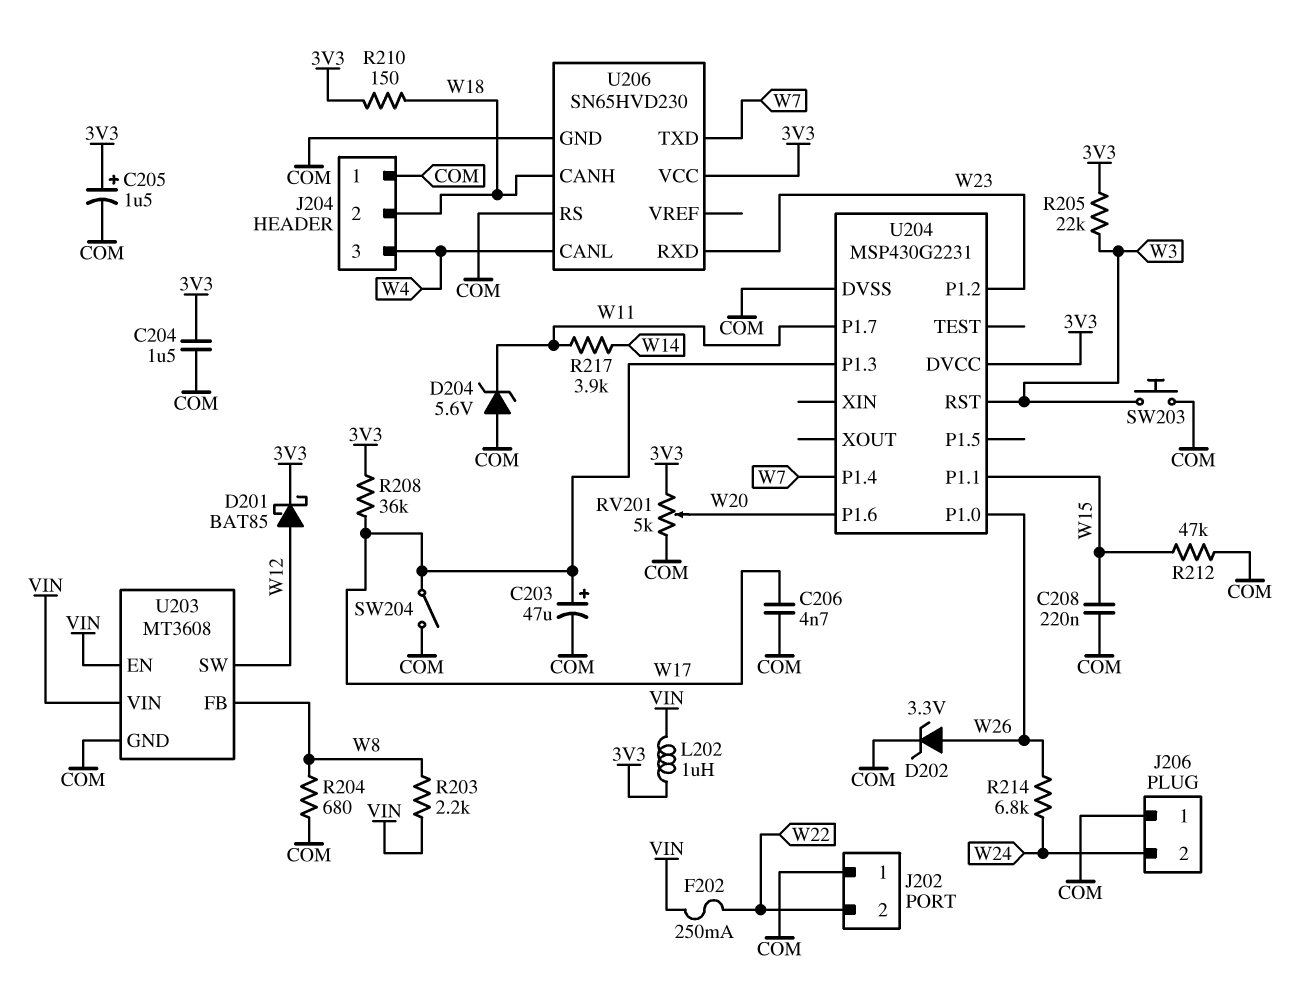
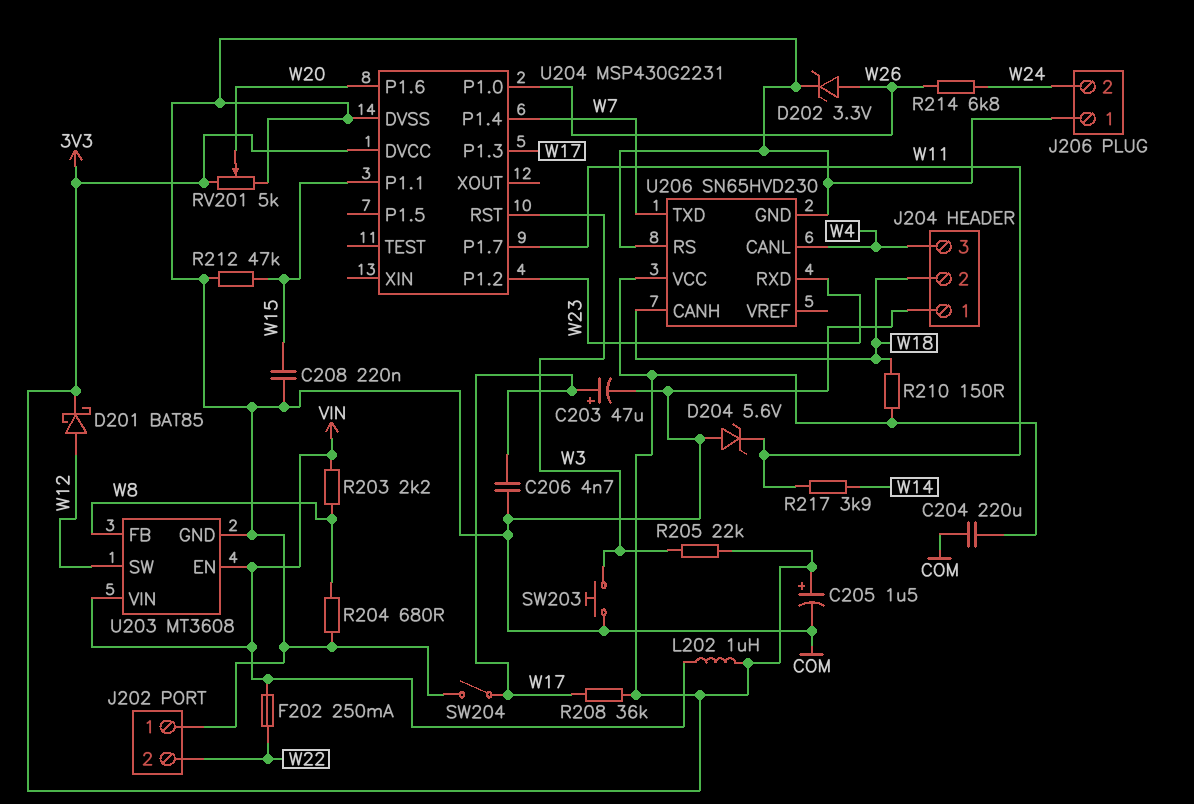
C204: 1.5uF (3V3, COM) -> 220uF (3V3, COM)

